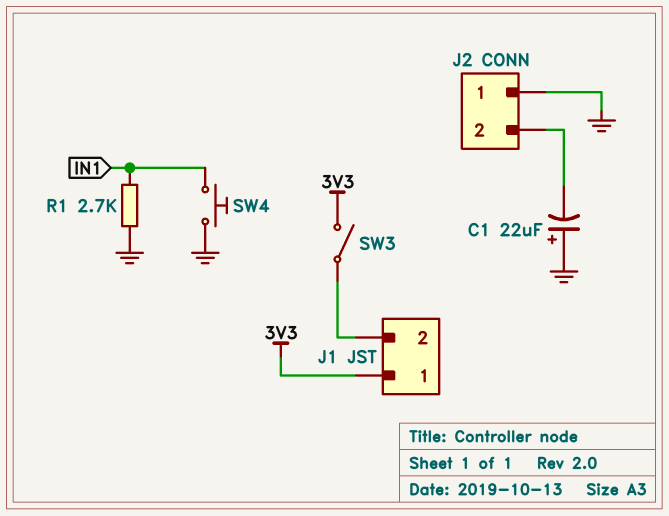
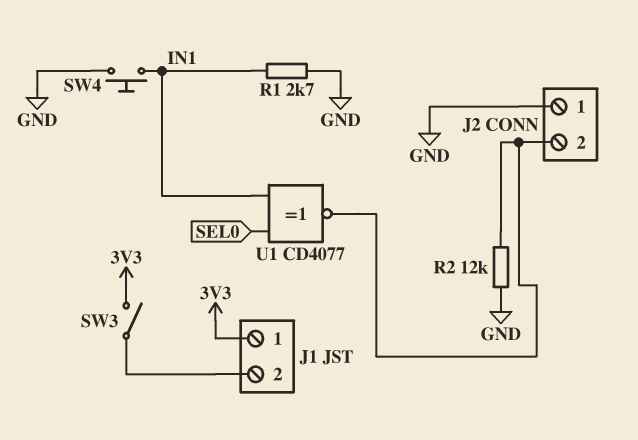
C1: 22uF (plus GND, minus J2/2) -> none
R2: none -> 12k (GND, J2/2)
U1: none -> XNOR CD4077 (in IN1, in SEL0, out J2/2)

